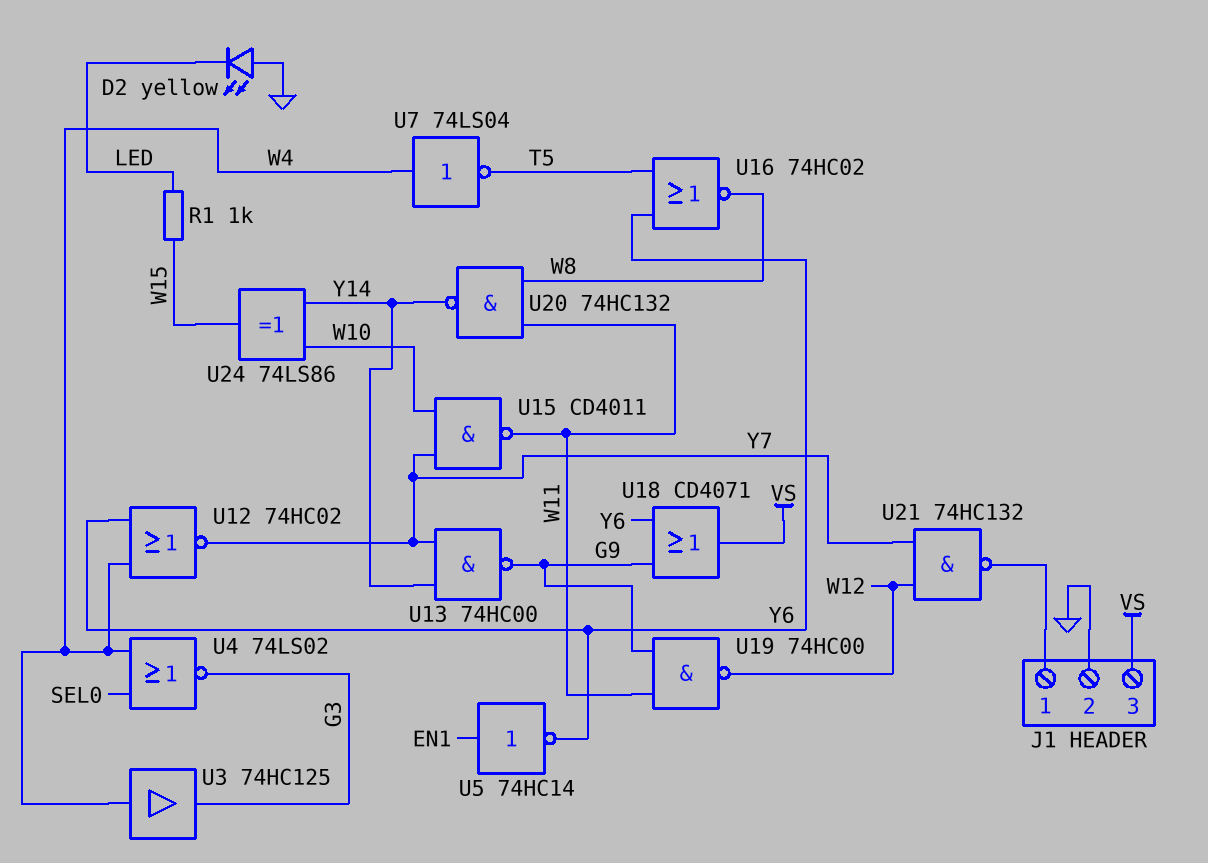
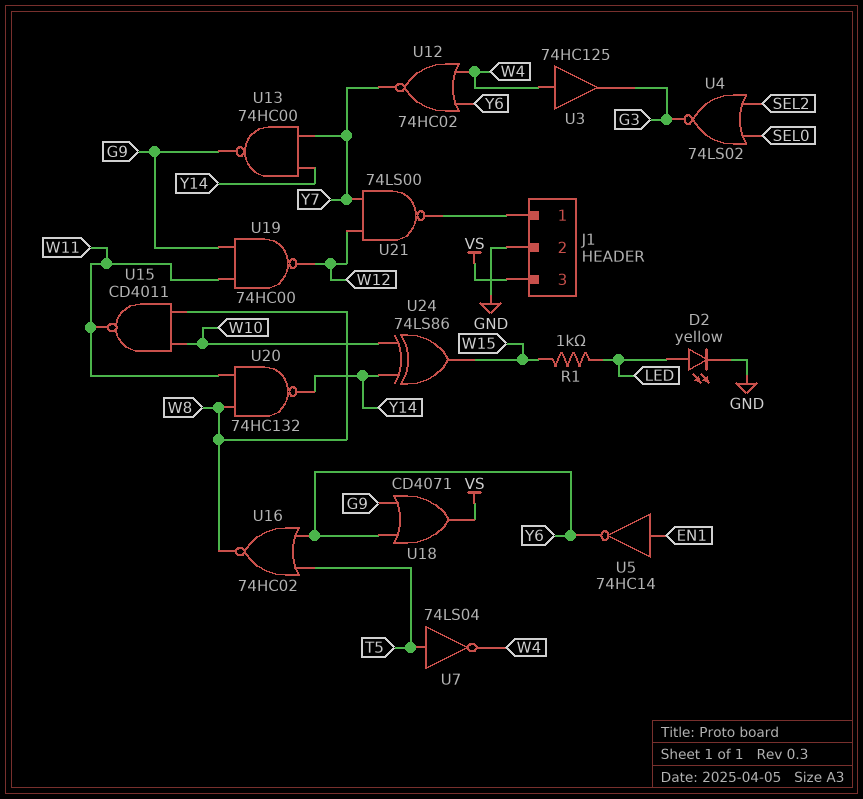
D2: LED yellow (A GND, K LED) -> LED yellow (A LED, K GND)
U4: NOR 74LS02 (in SEL0, in W4, out G3) -> NOR 74LS02 (in SEL0, in SEL2, out G3)
U7: NOT 74LS04 (in W4, out T5) -> NOT 74LS04 (in T5, out W4)
U15: NAND CD4011 (in W10, in Y7, out W11) -> NAND CD4011 (in W8, in W10, out W11)
U21: NAND 74HC132 (in W12, in Y7, out J1/1) -> NAND 74LS00 (in W12, in Y7, out J1/1)

